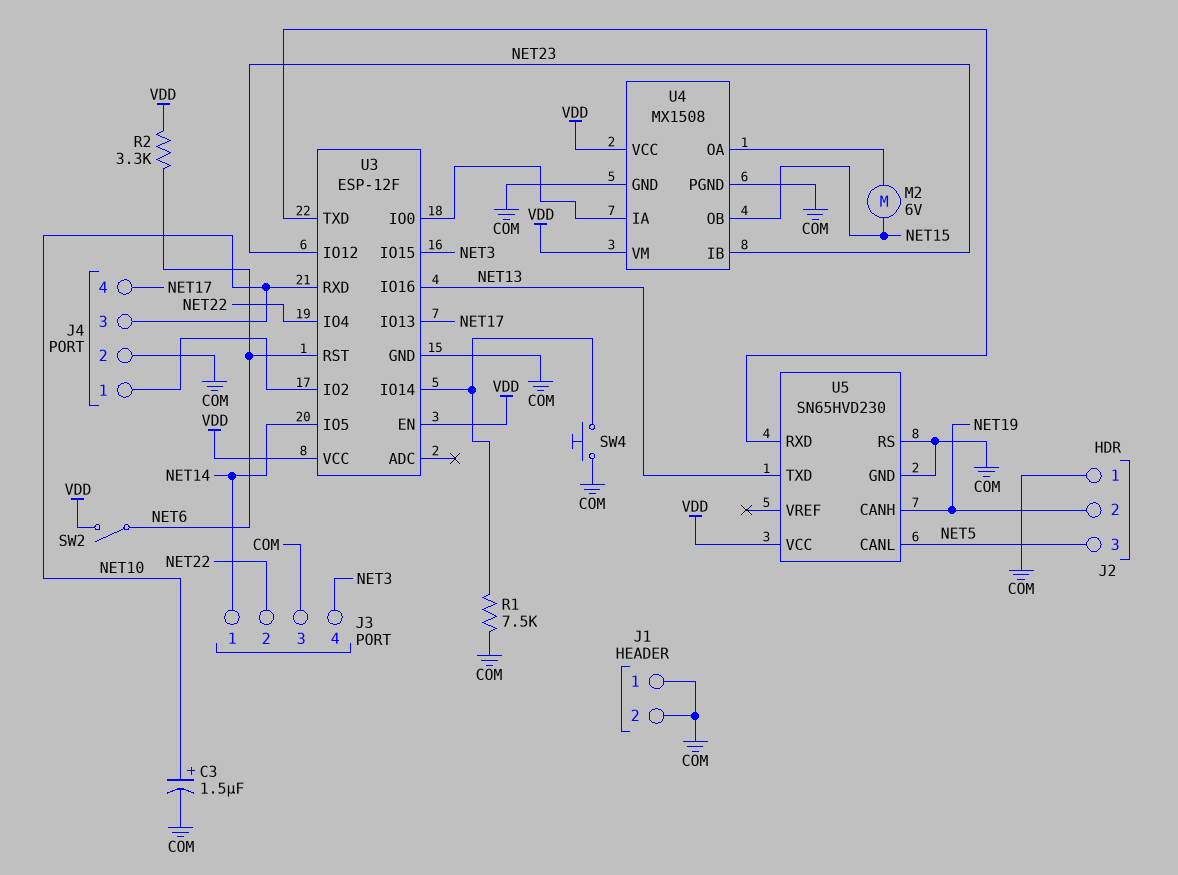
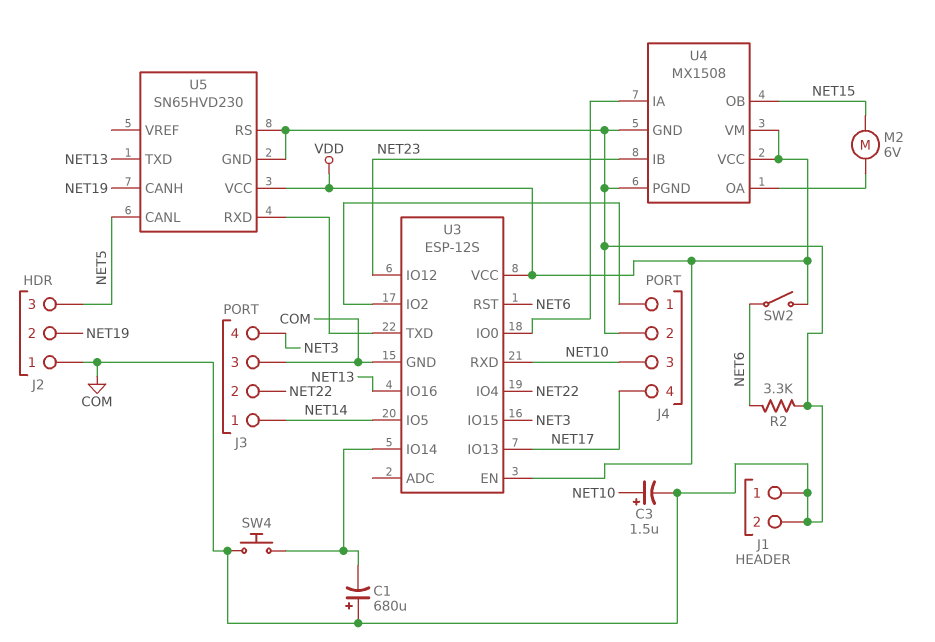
C1: none -> 680uF (plus COM, minus U3/IO14)
R1: 7.5k (COM, U3/IO14) -> none
R2: 3.3k (NET6, VDD) -> 3.3k (COM, NET6)
U3: ESP-12F -> ESP-12S

